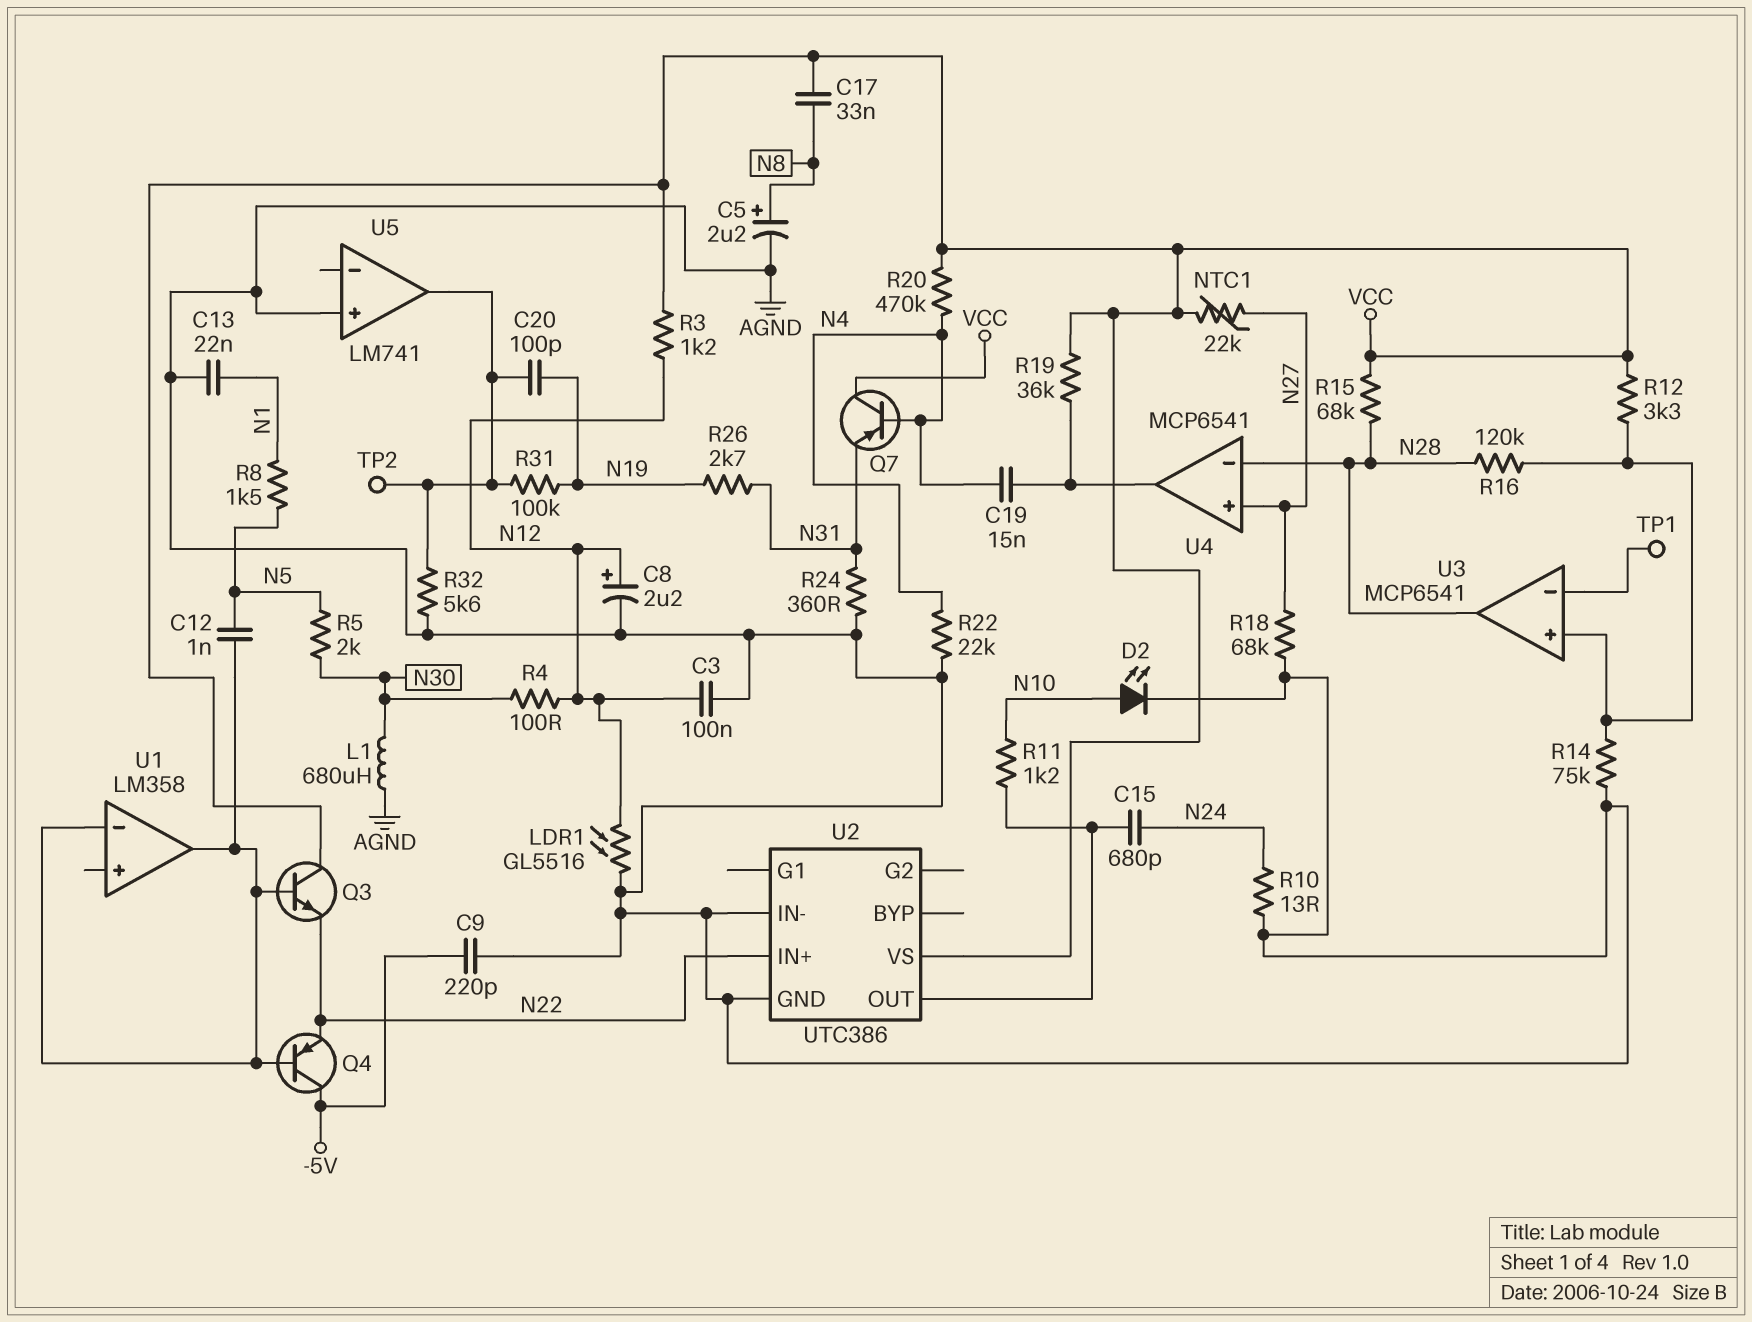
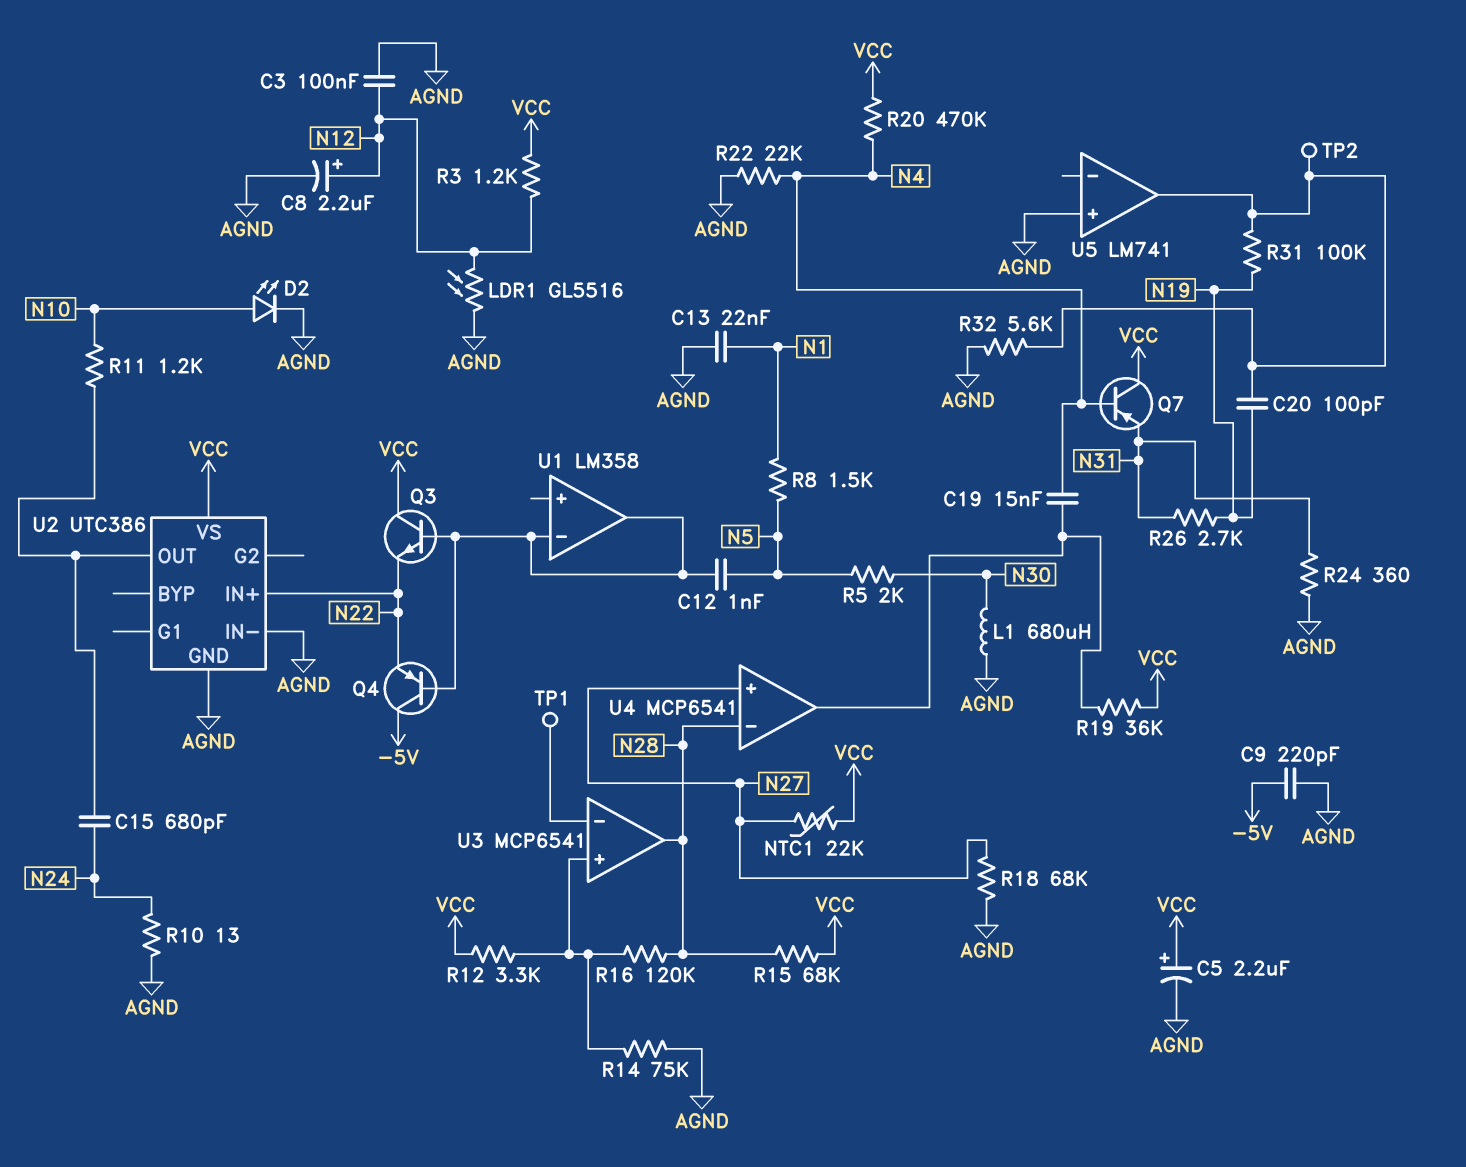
C5: 2.2uF (plus N8, minus AGND) -> 2.2uF (plus VCC, minus AGND)
C17: 33nF (N8, VCC) -> none
R4: 100 (N12, N30) -> none

